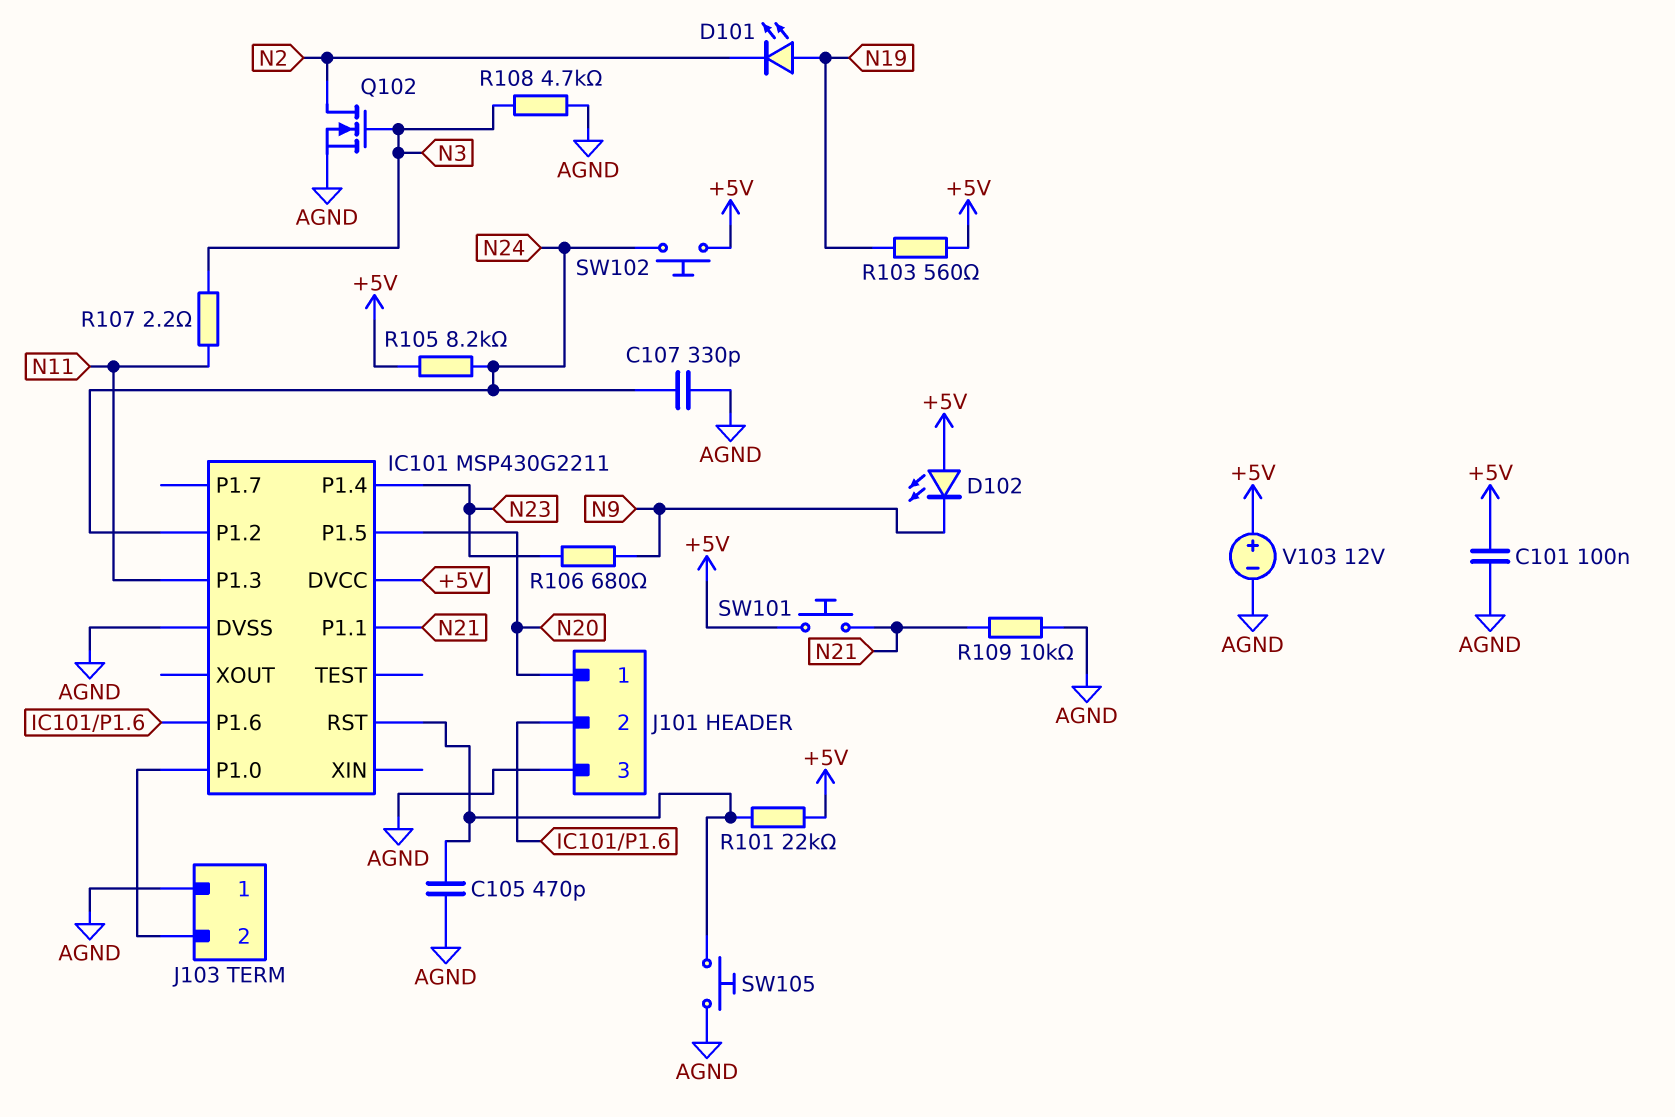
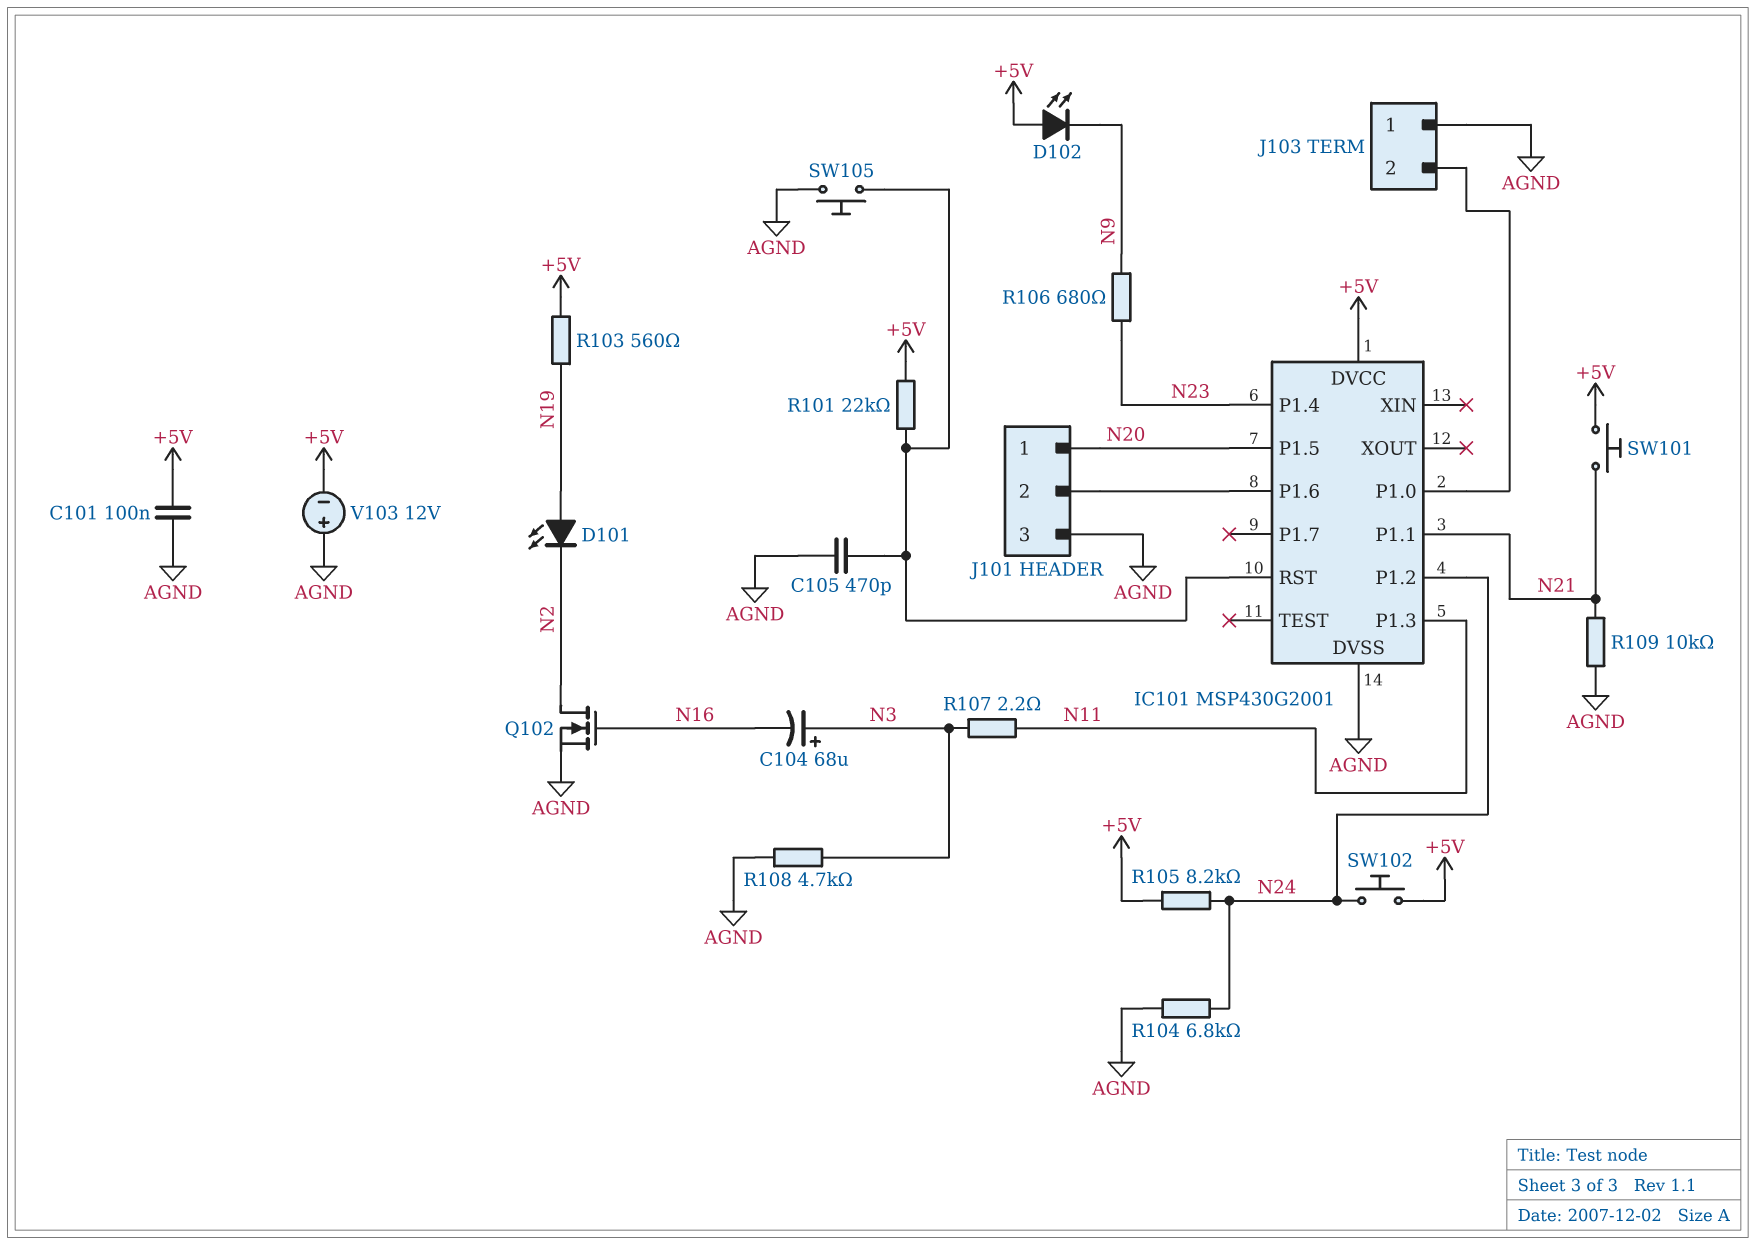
C104: none -> 68uF (plus N3, minus N16)
C107: 330pF (AGND, N24) -> none
IC101: MSP430G2211 -> MSP430G2001
Q102: NMOS (G N3, D N2, S AGND) -> NMOS (G N16, D N2, S AGND)
R104: none -> 6.8k (AGND, N24)
V103: 12V (plus +5V, minus AGND) -> 12V (plus AGND, minus +5V)

